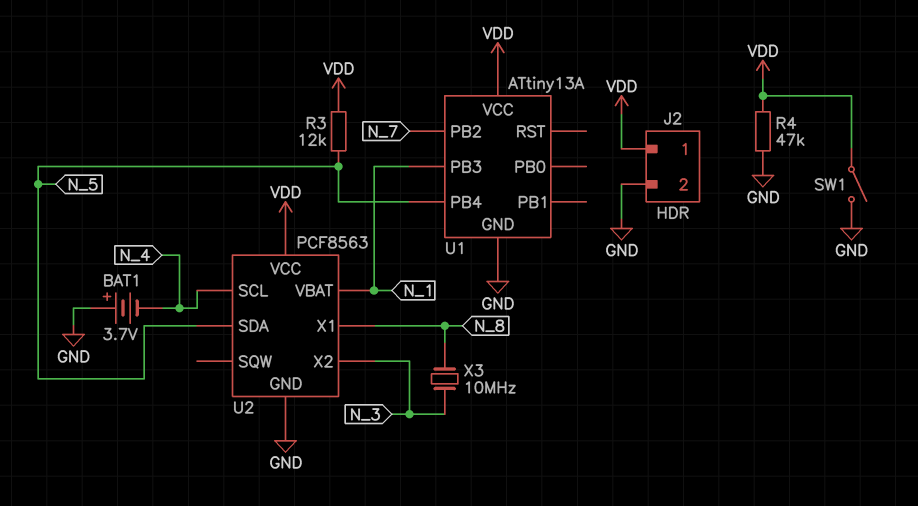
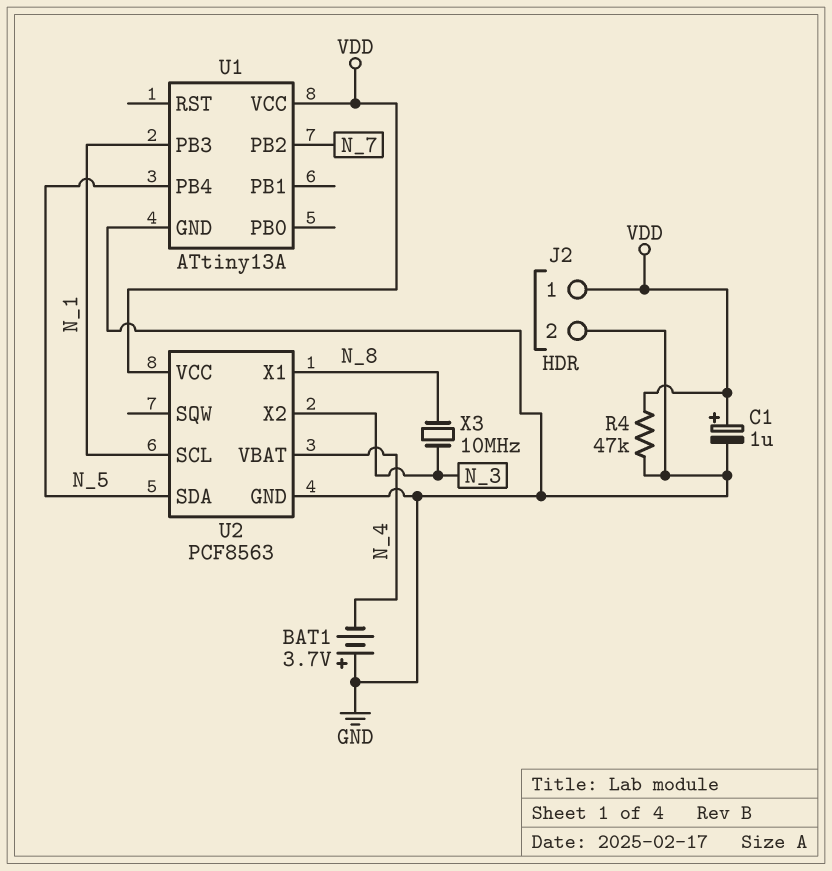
C1: none -> 1uF (plus VDD, minus GND)
R3: 12k (N_5, VDD) -> none
SW1: switch (GND, VDD) -> none
U2 pin SCL: N_4 -> N_1
U2 pin VBAT: N_1 -> N_4

